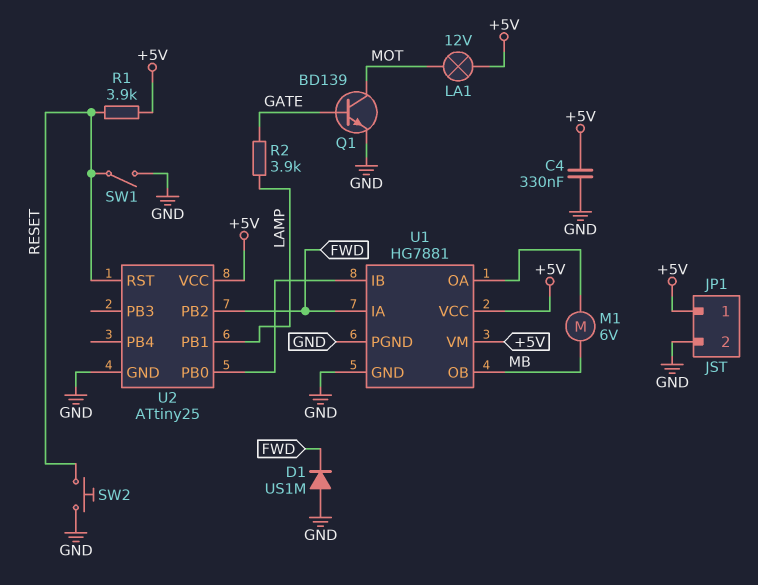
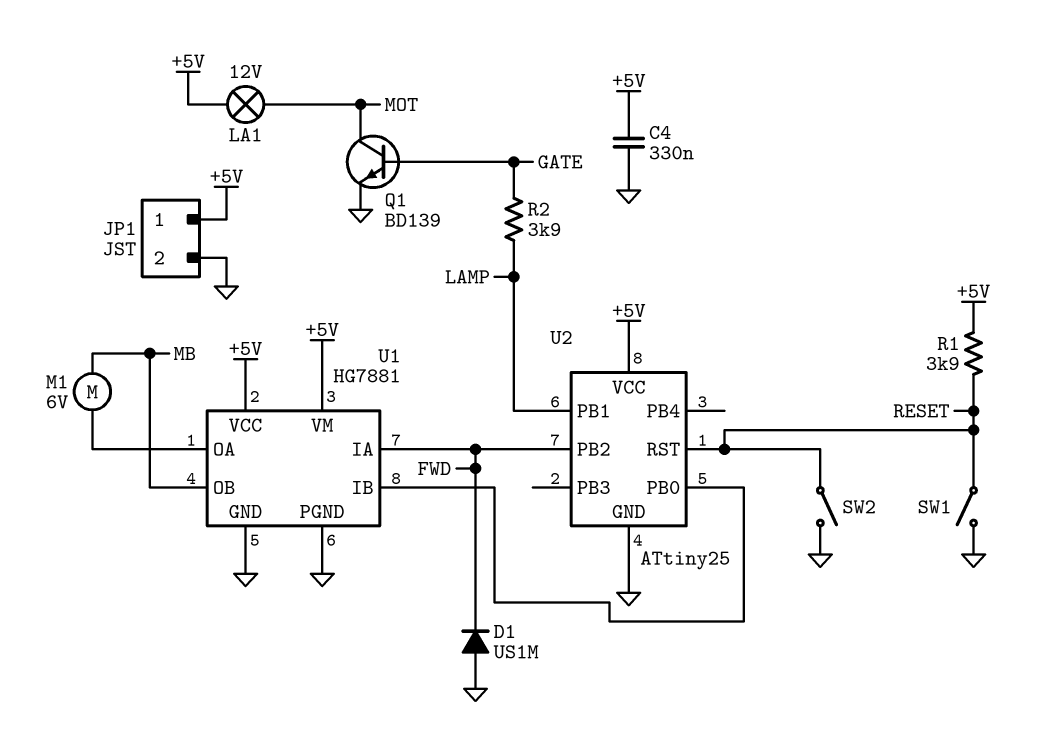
SW2: button (GND, RESET) -> switch (GND, RESET)

